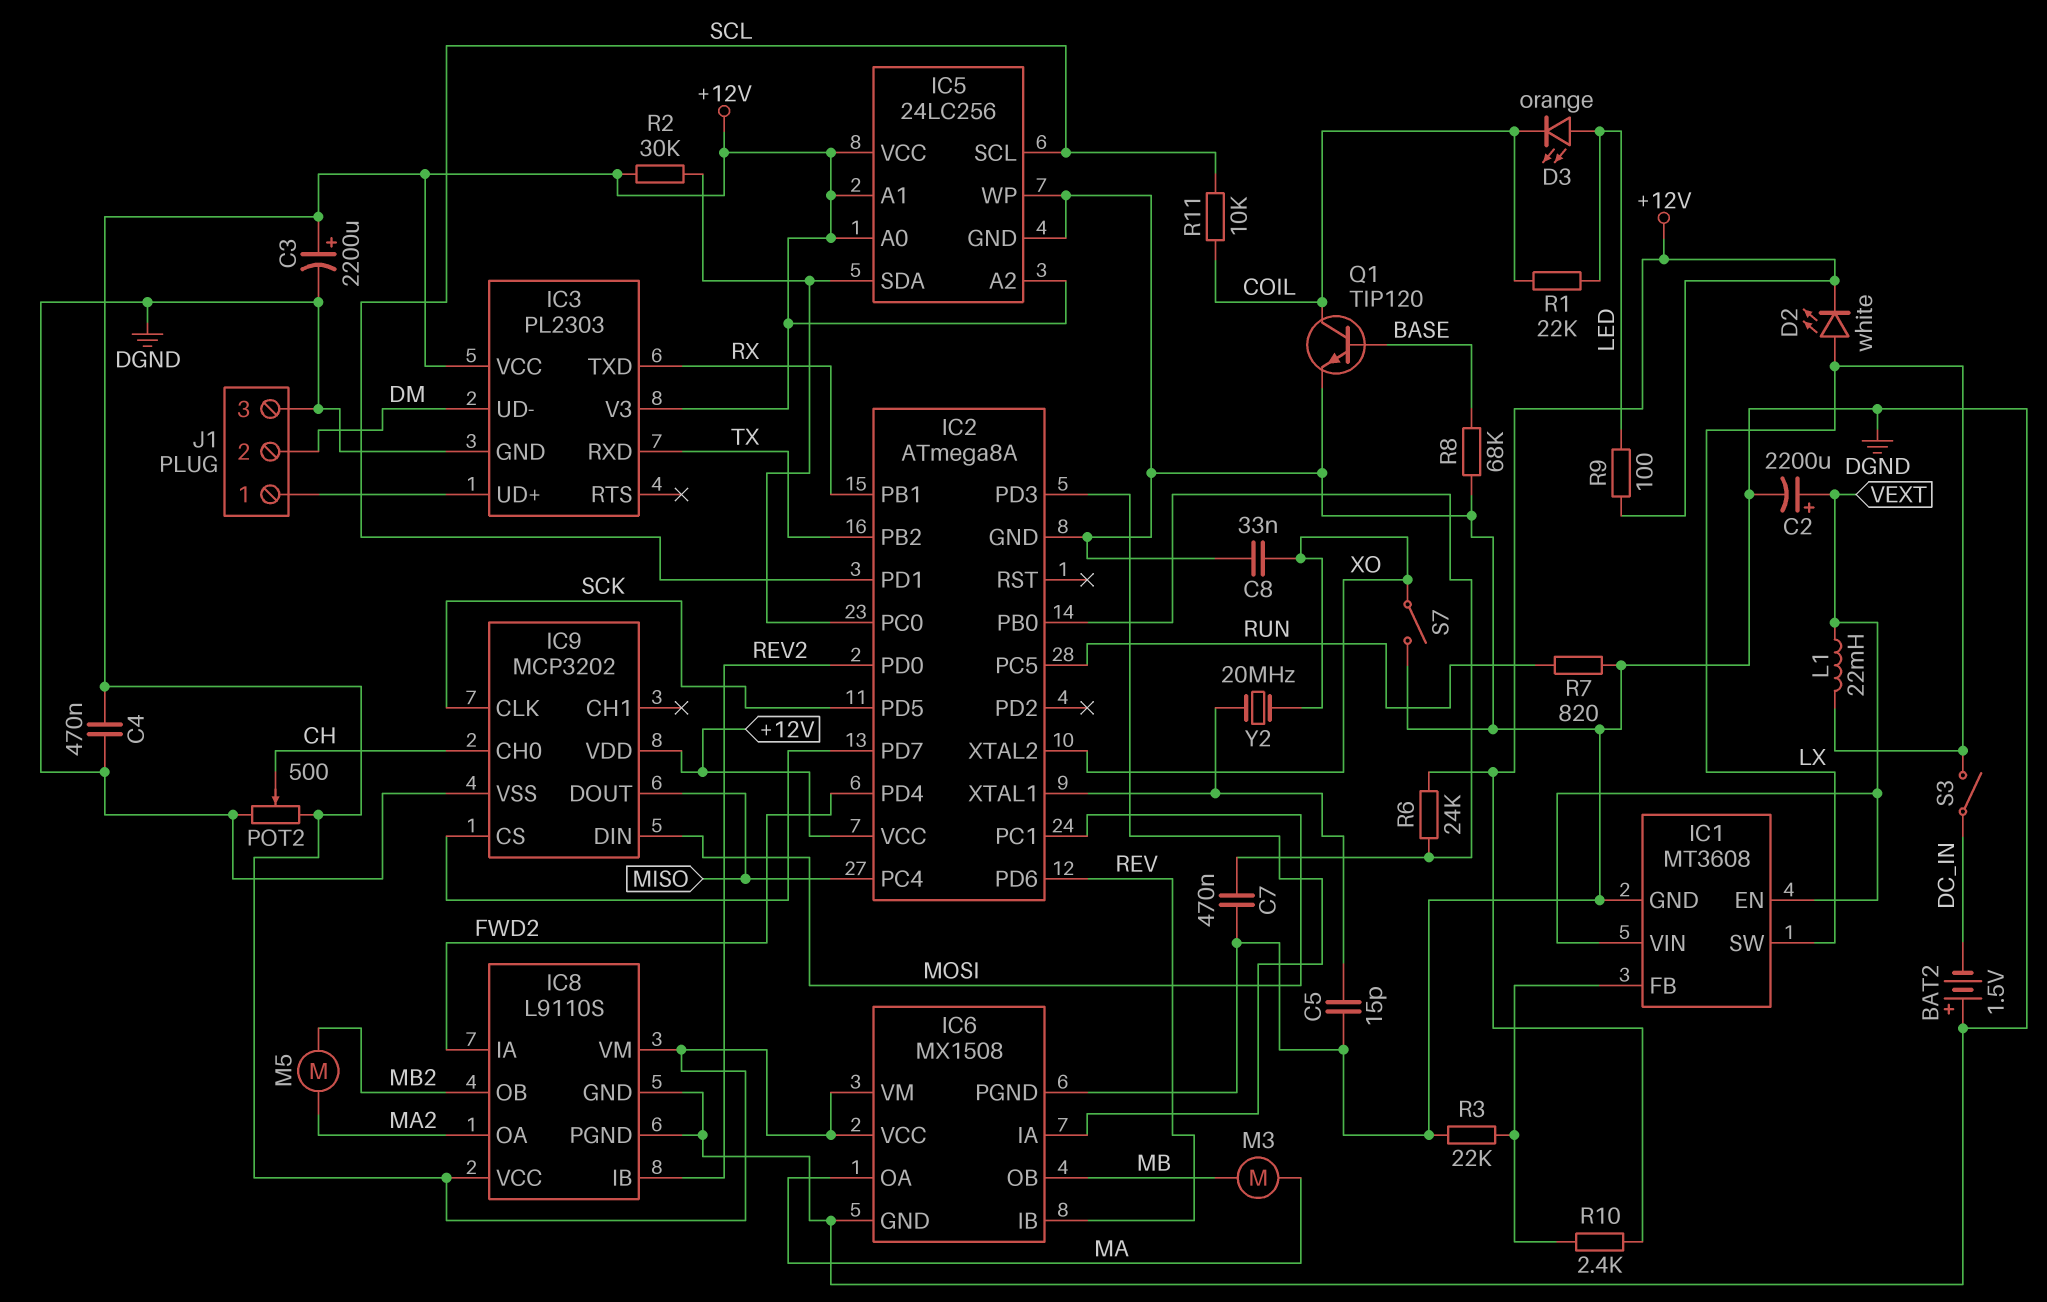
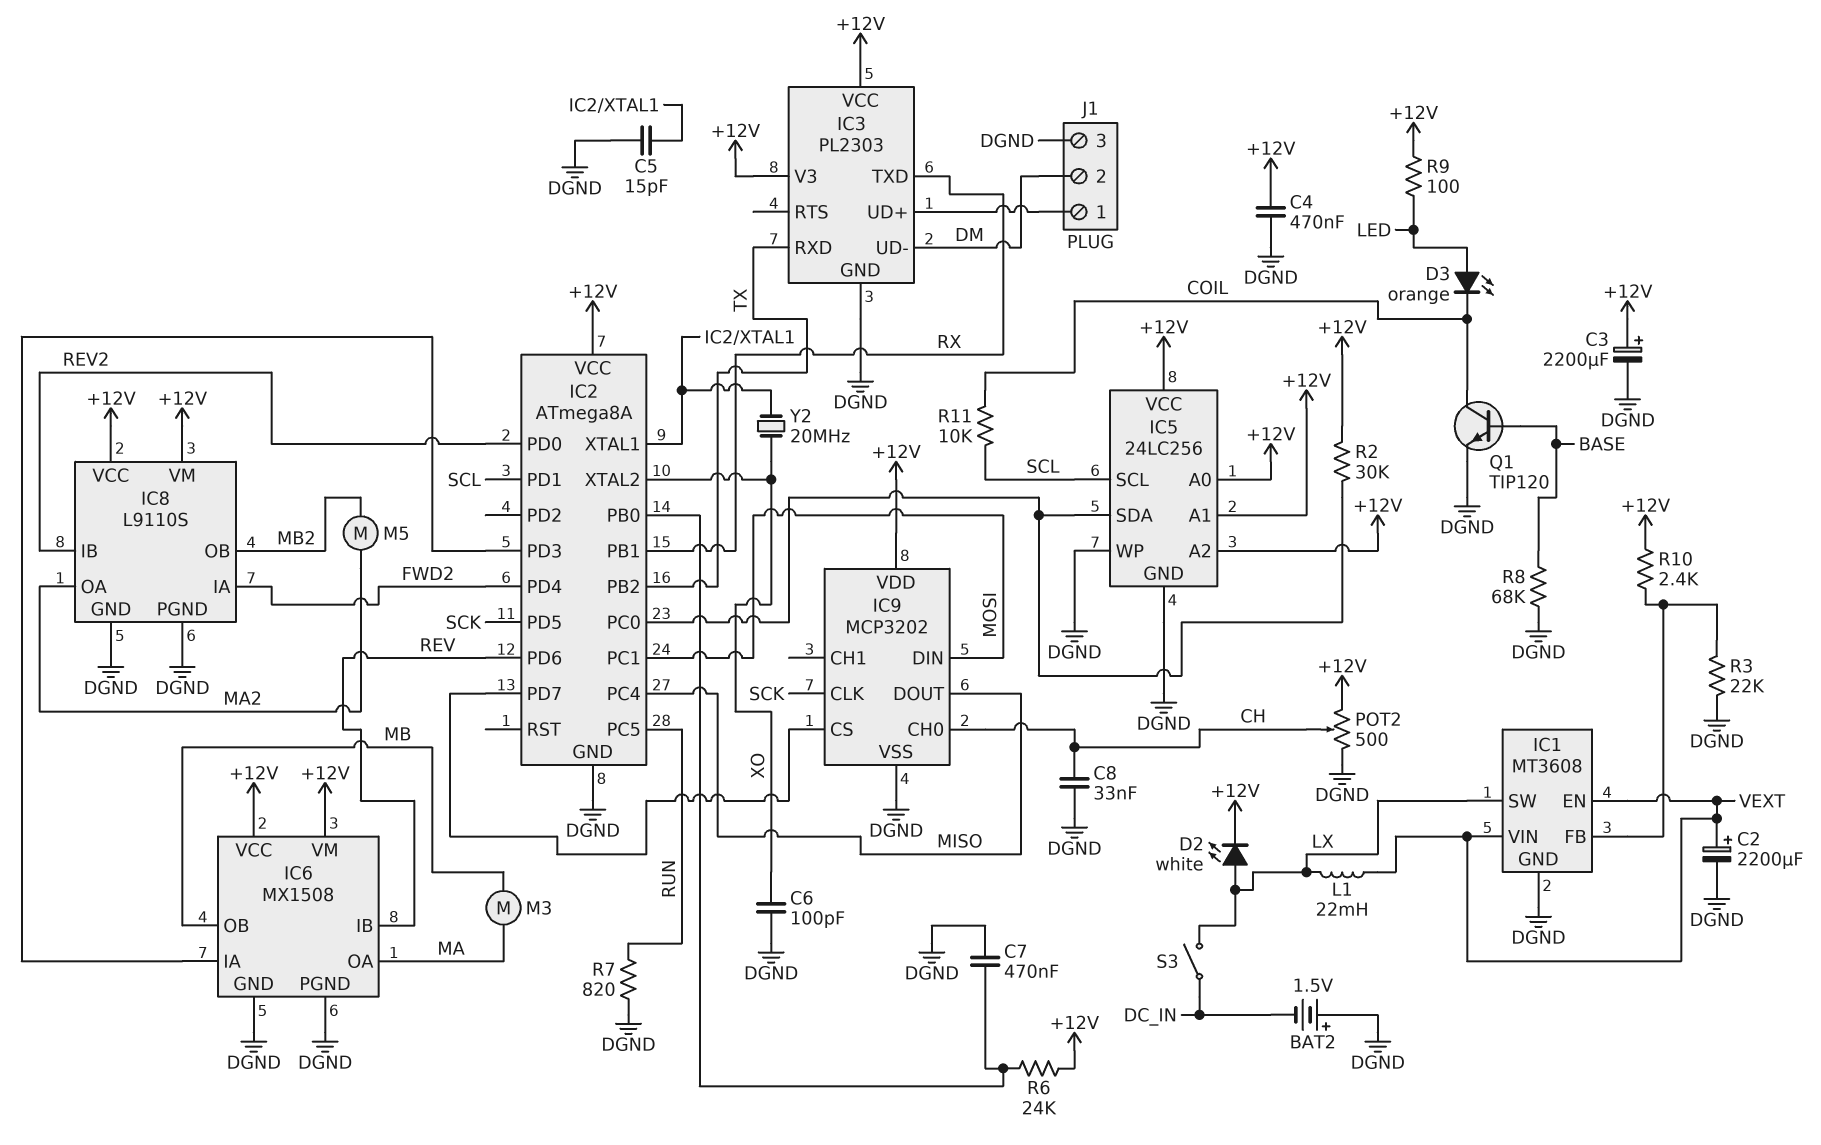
C6: none -> 100pF (DGND, XO)
C8: 33nF (DGND, XO) -> 33nF (CH, DGND)
R1: 22k (COIL, LED) -> none
S7: switch (DGND, XO) -> none

